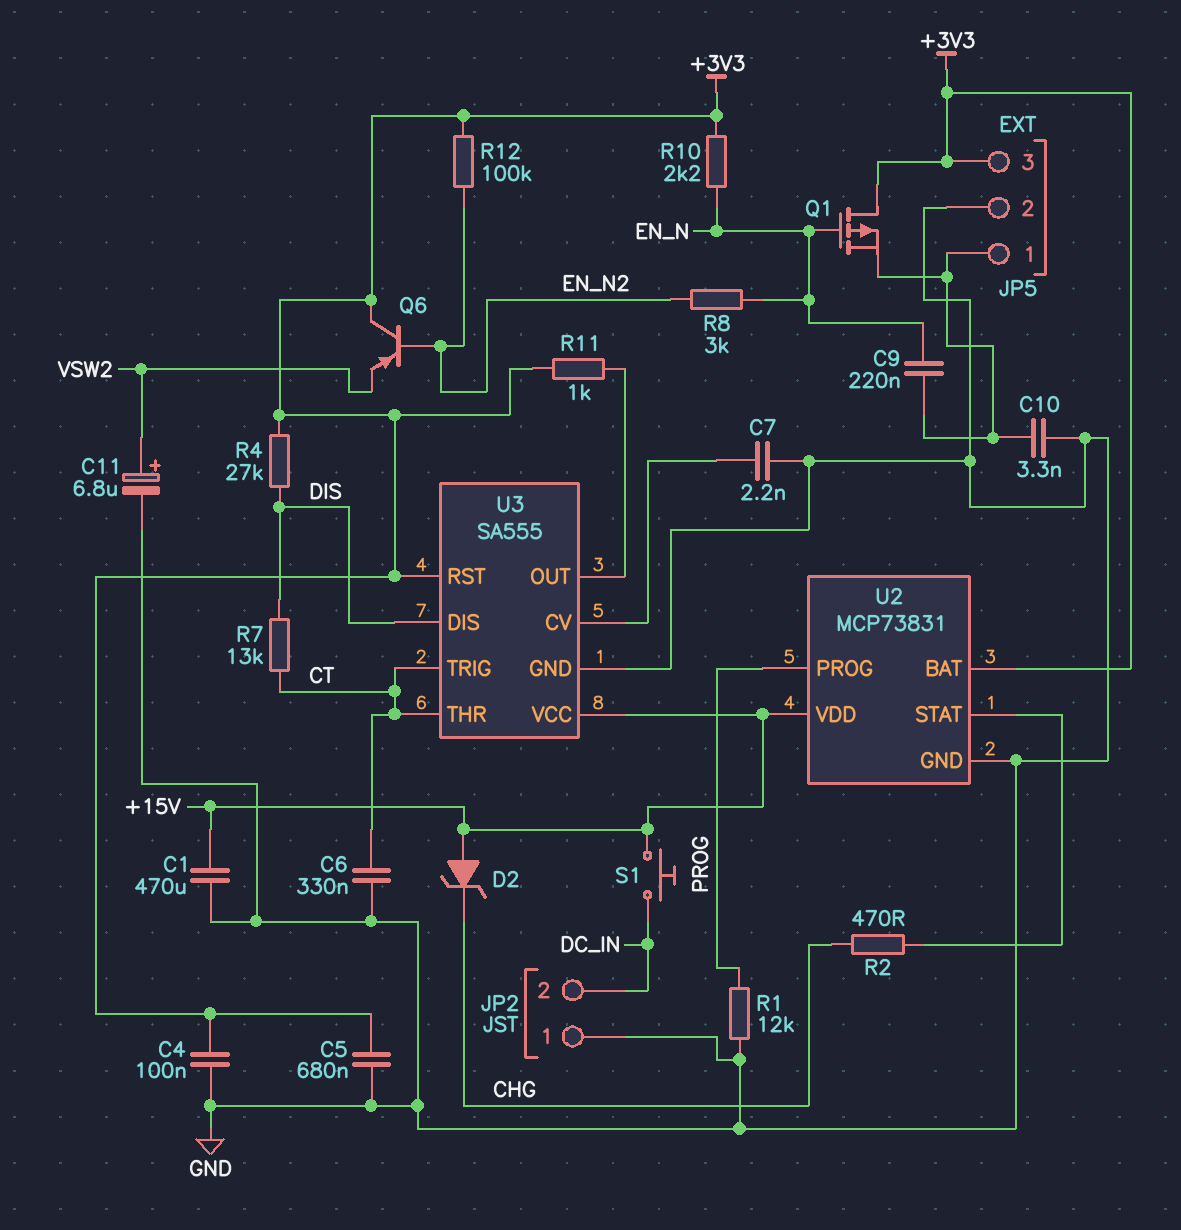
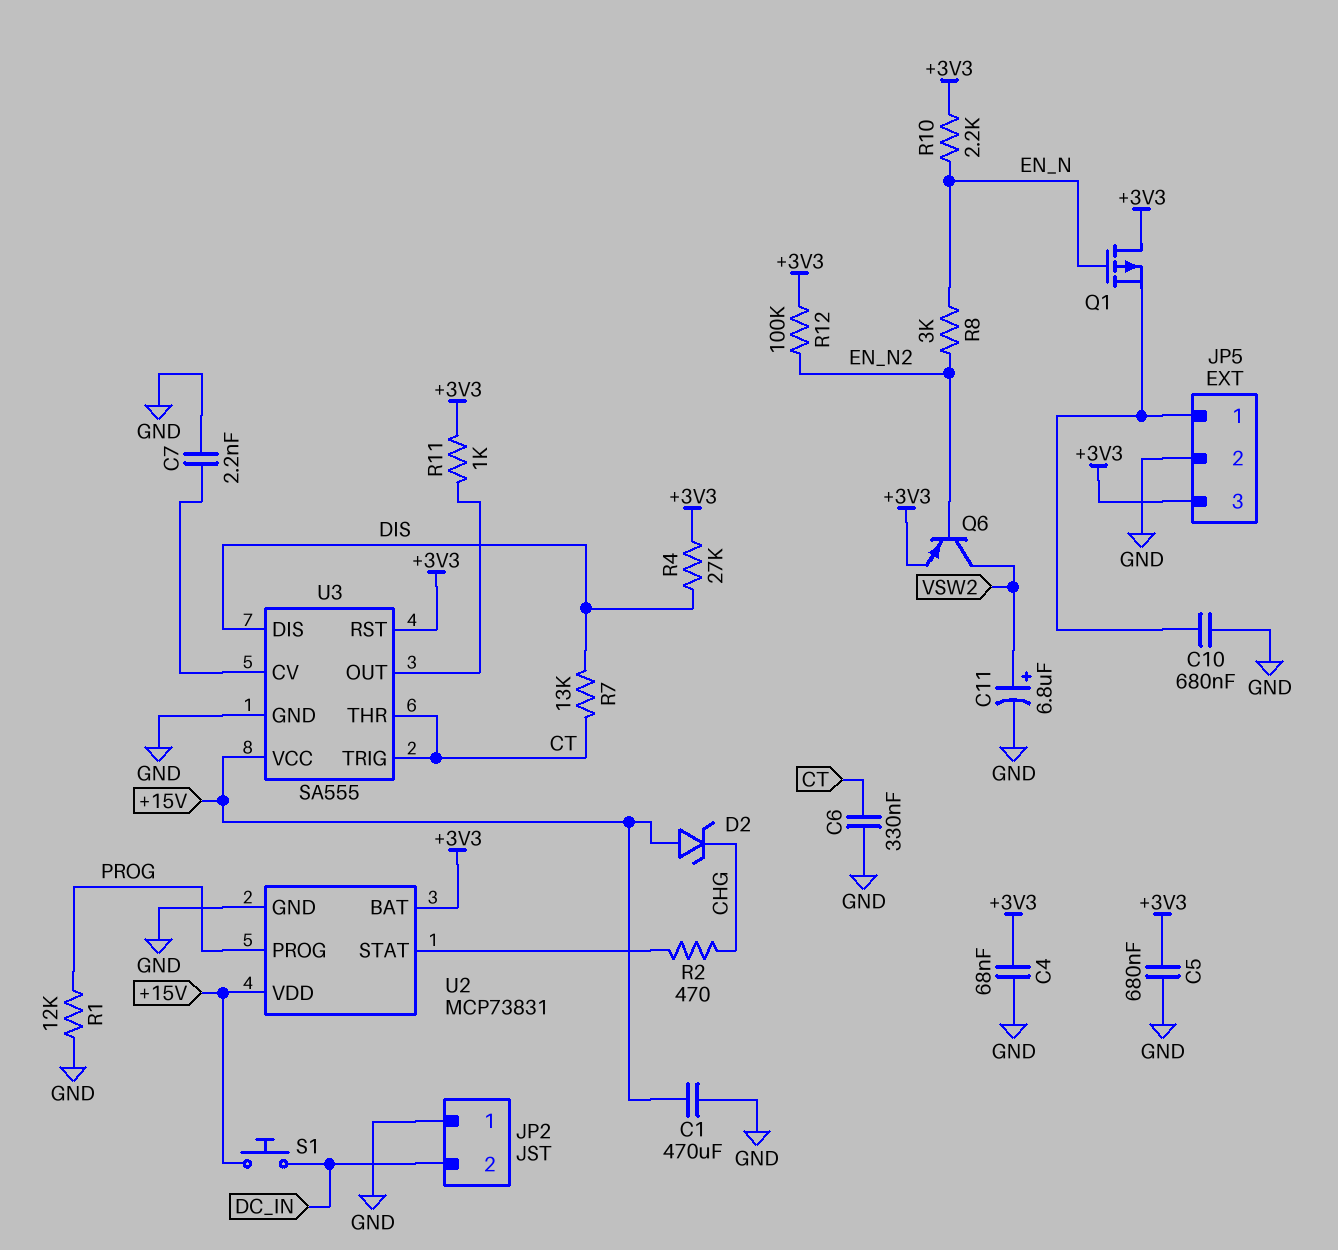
C4: 100nF (+3V3, GND) -> 68nF (+3V3, GND)
C9: 220nF (EN_N, JP5/1) -> none
C10: 3.3nF (GND, JP5/1) -> 680nF (GND, JP5/1)
Q6: PNP (B EN_N2, C +3V3, E VSW2) -> PNP (B EN_N2, C VSW2, E +3V3)

